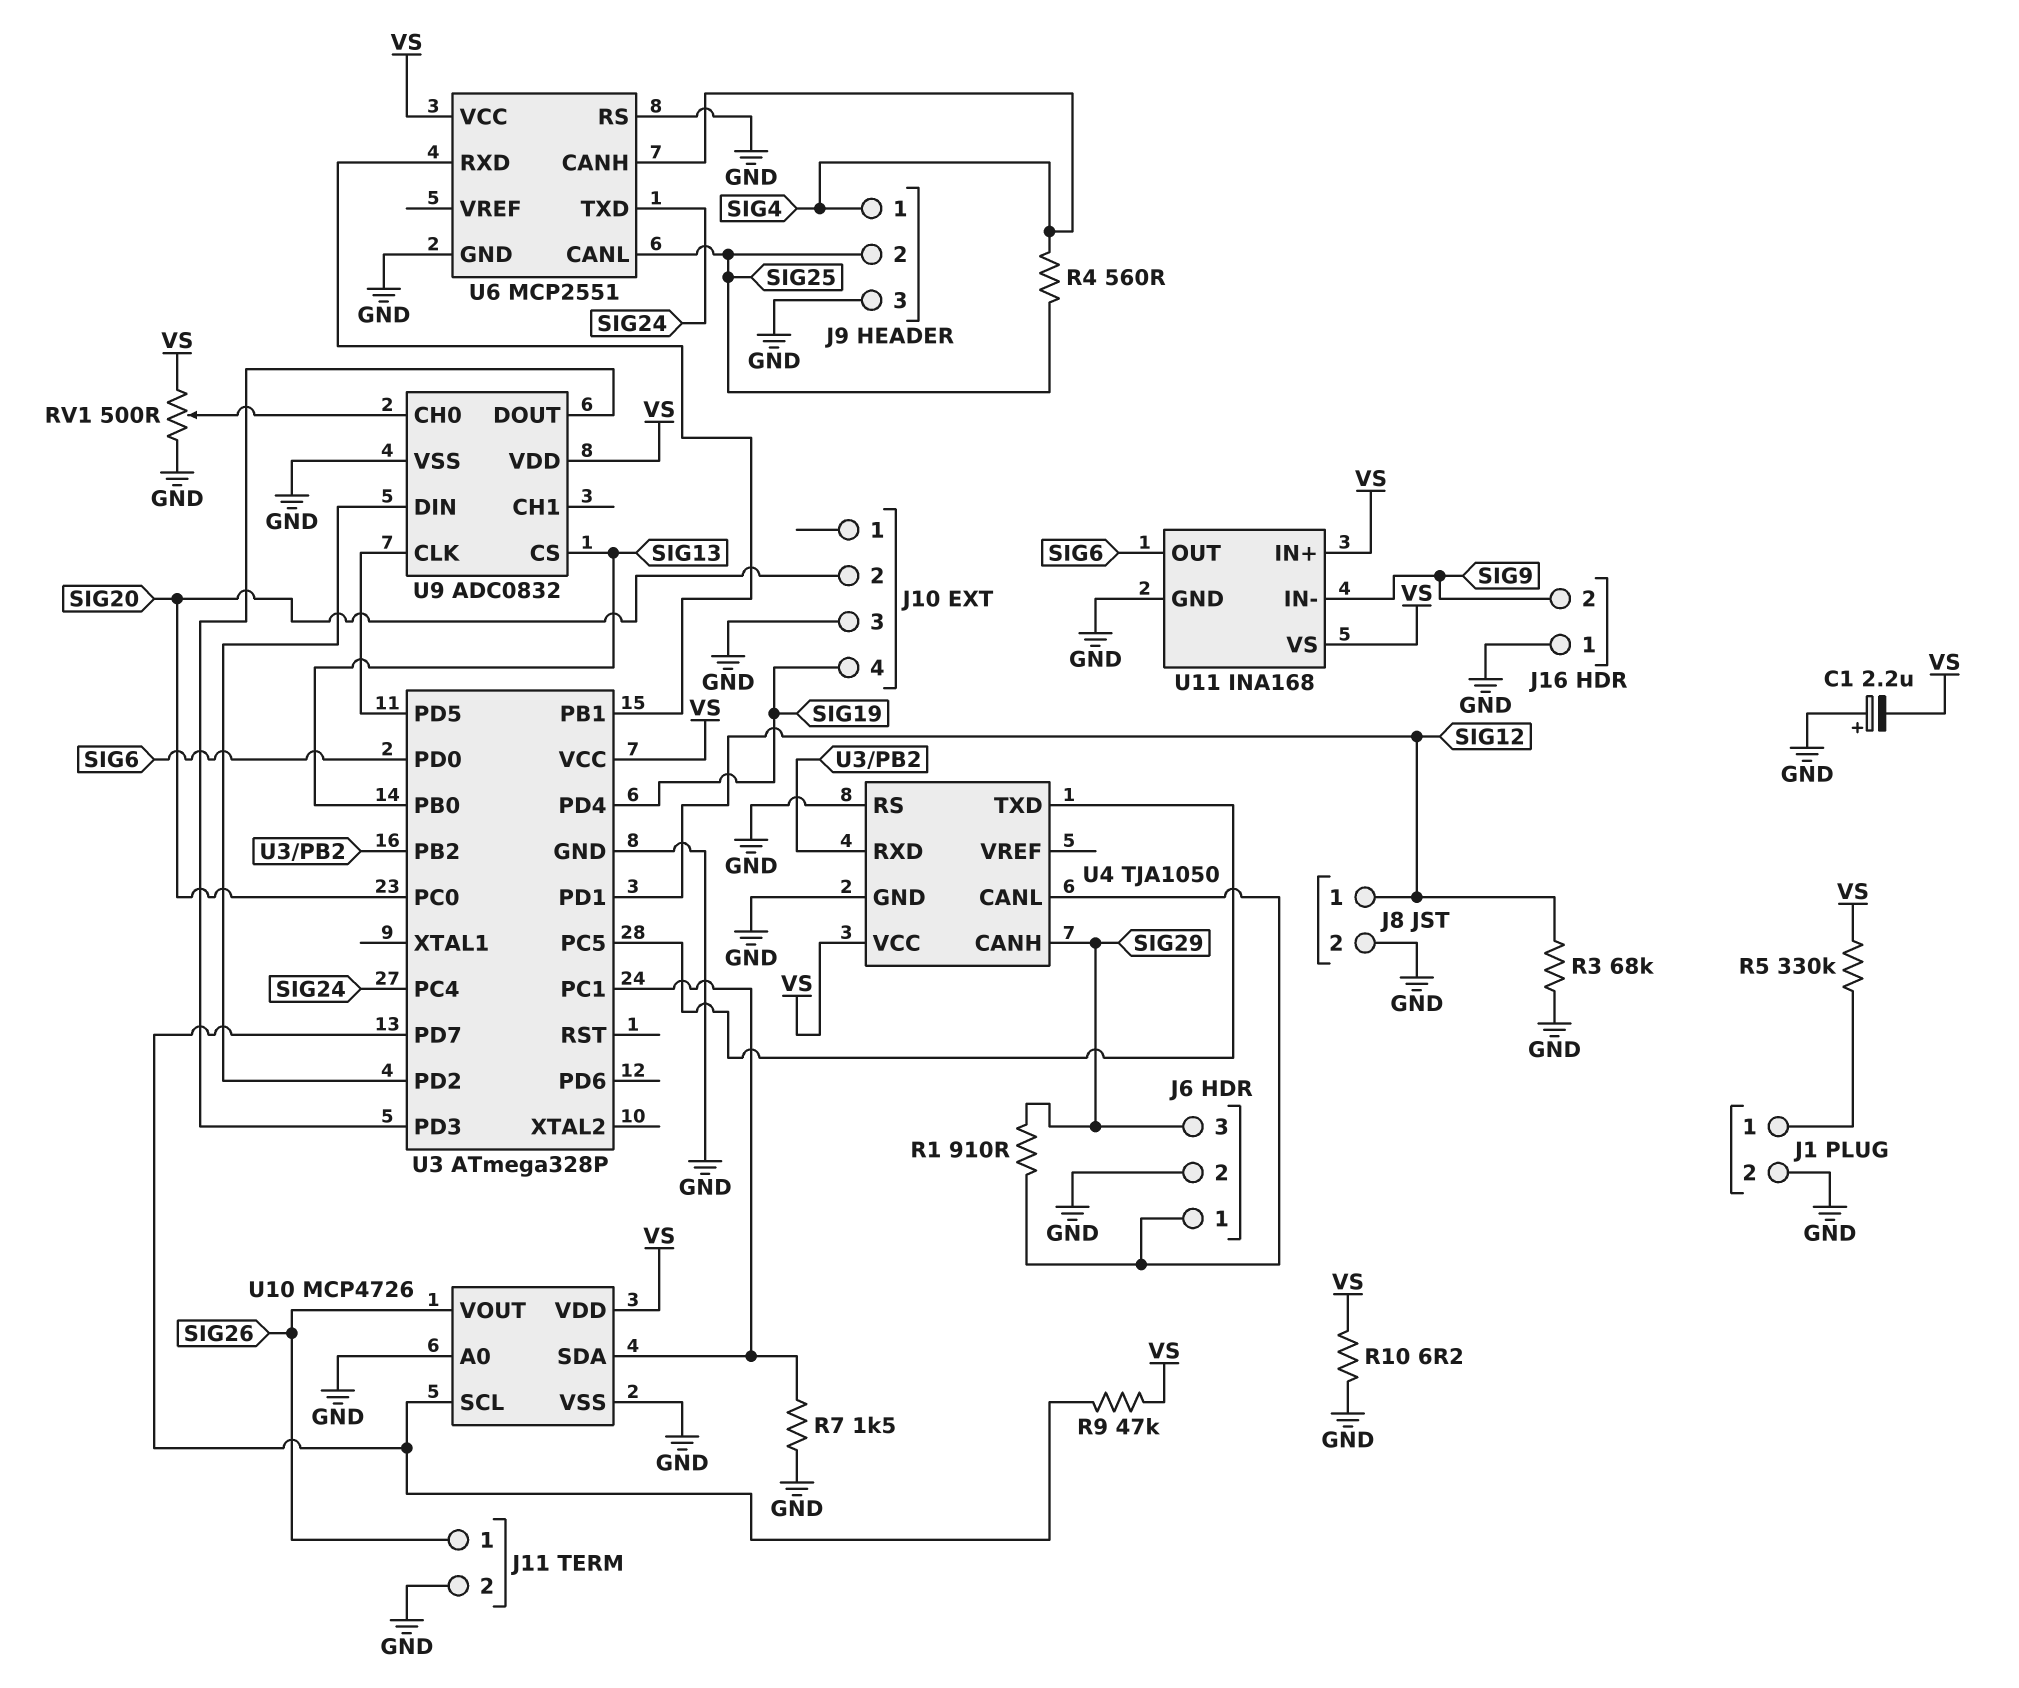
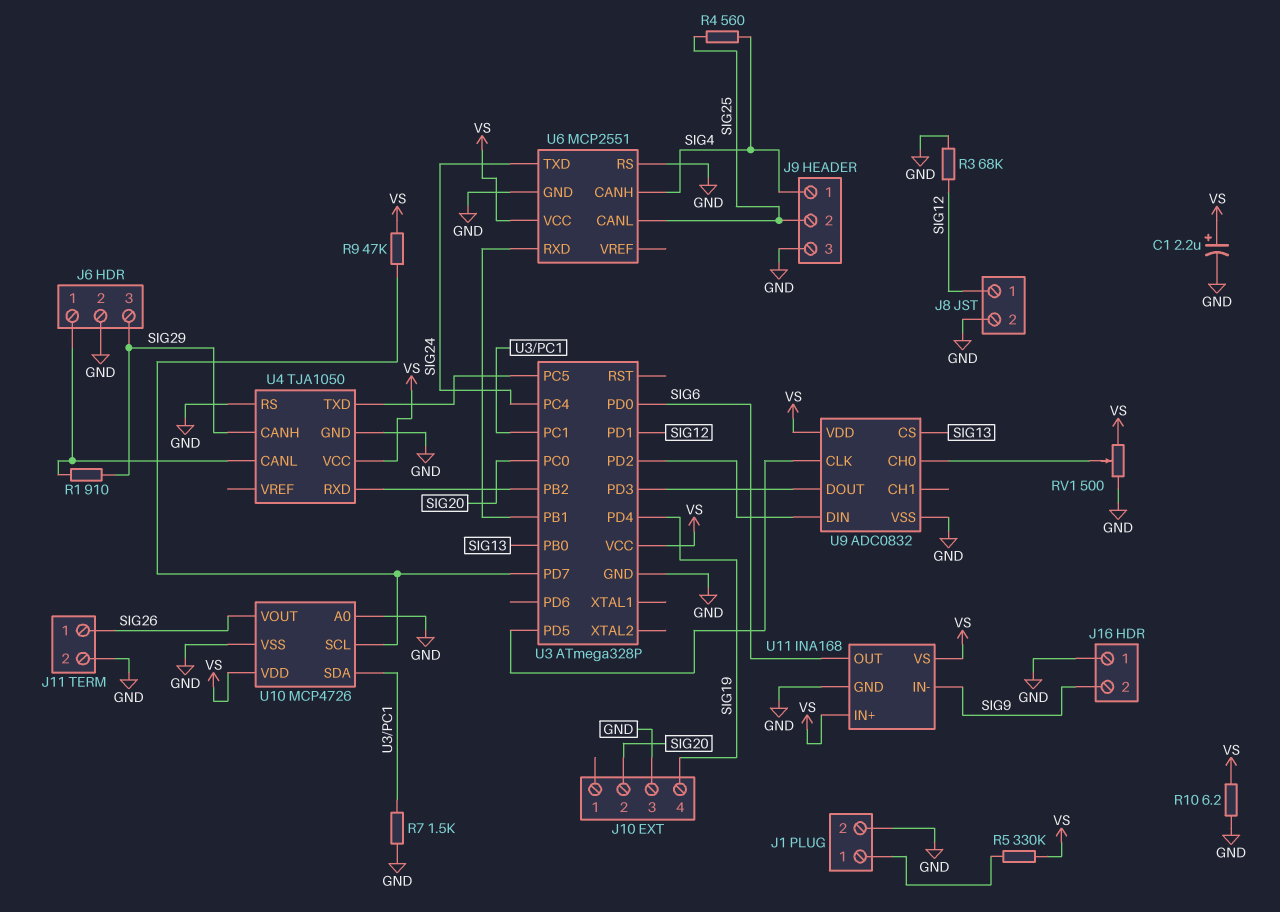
C1: 2.2uF (plus GND, minus VS) -> 2.2uF (plus VS, minus GND)

